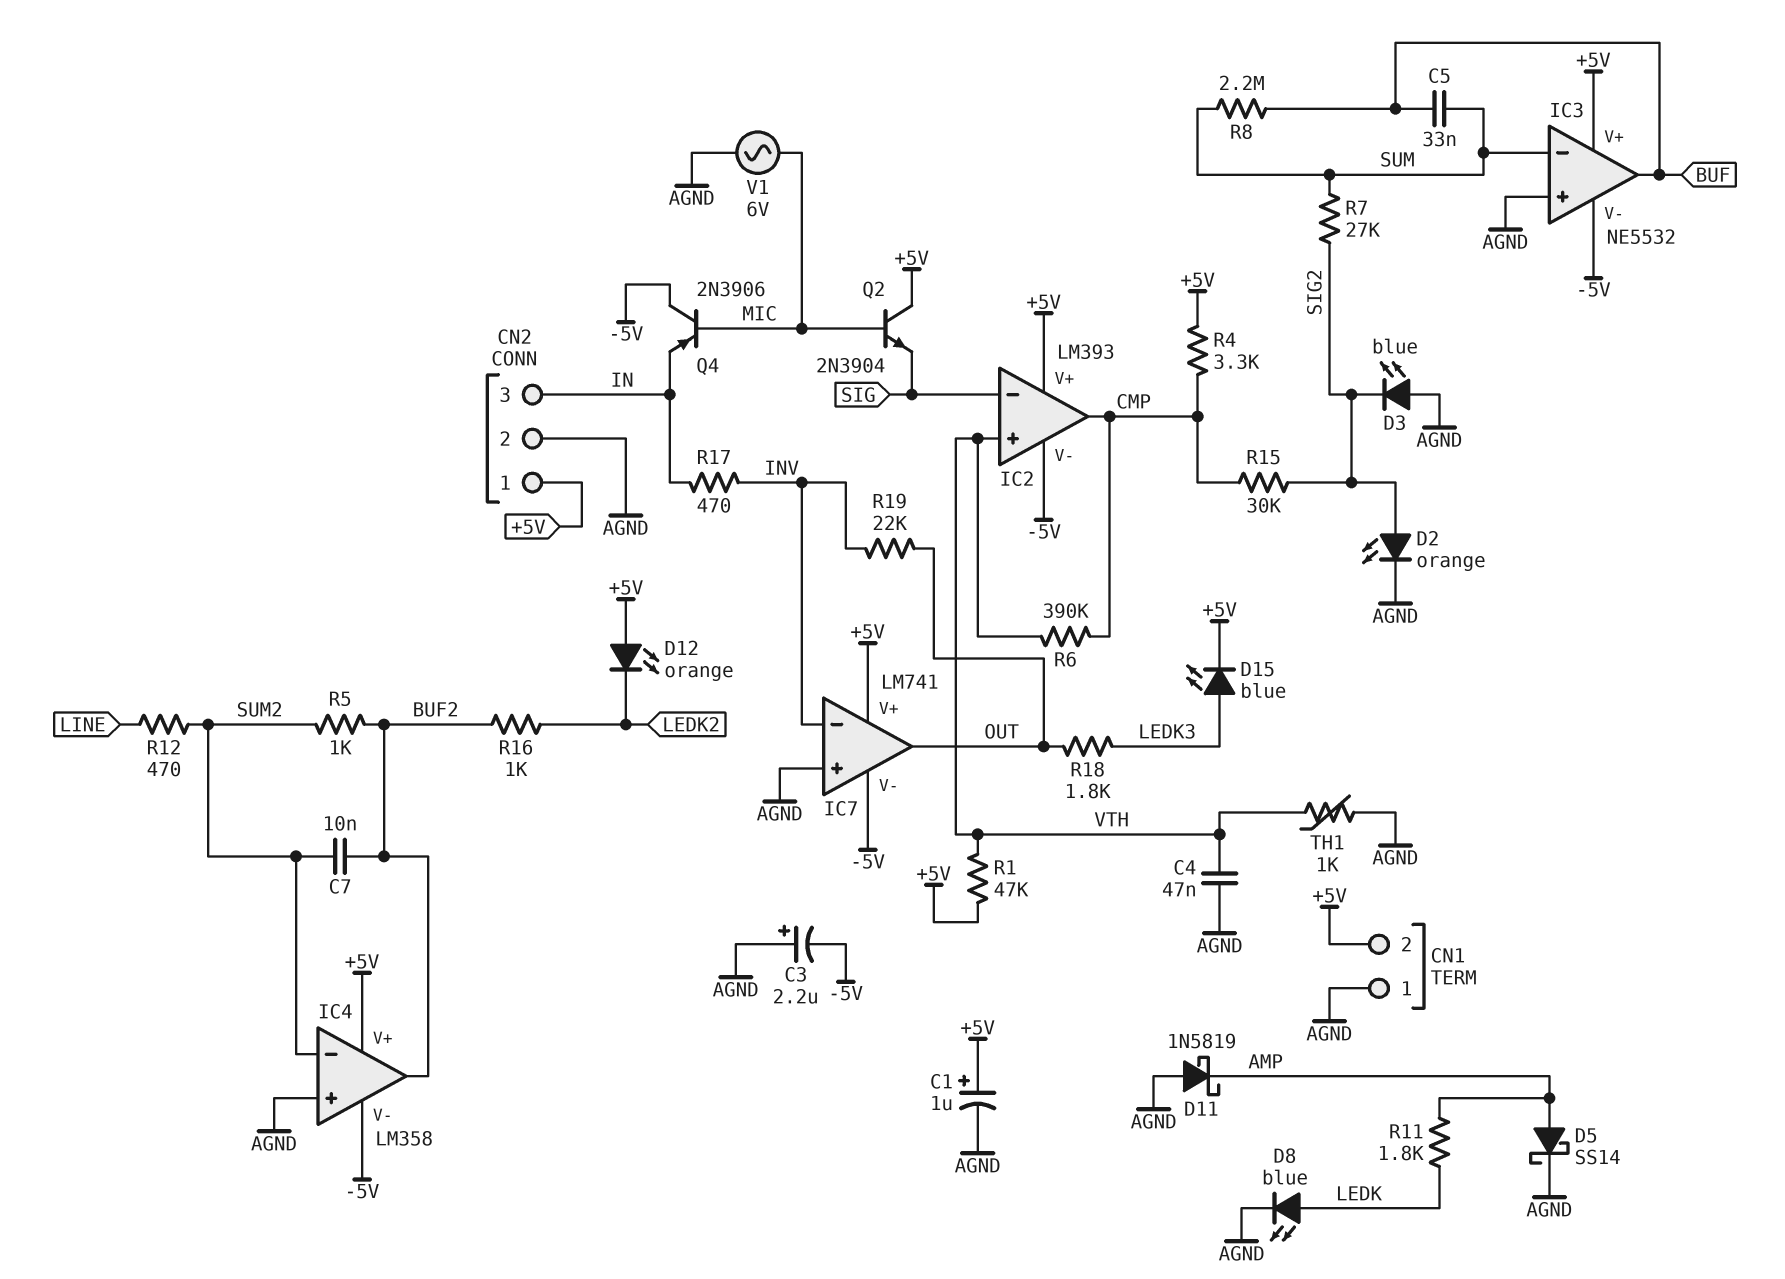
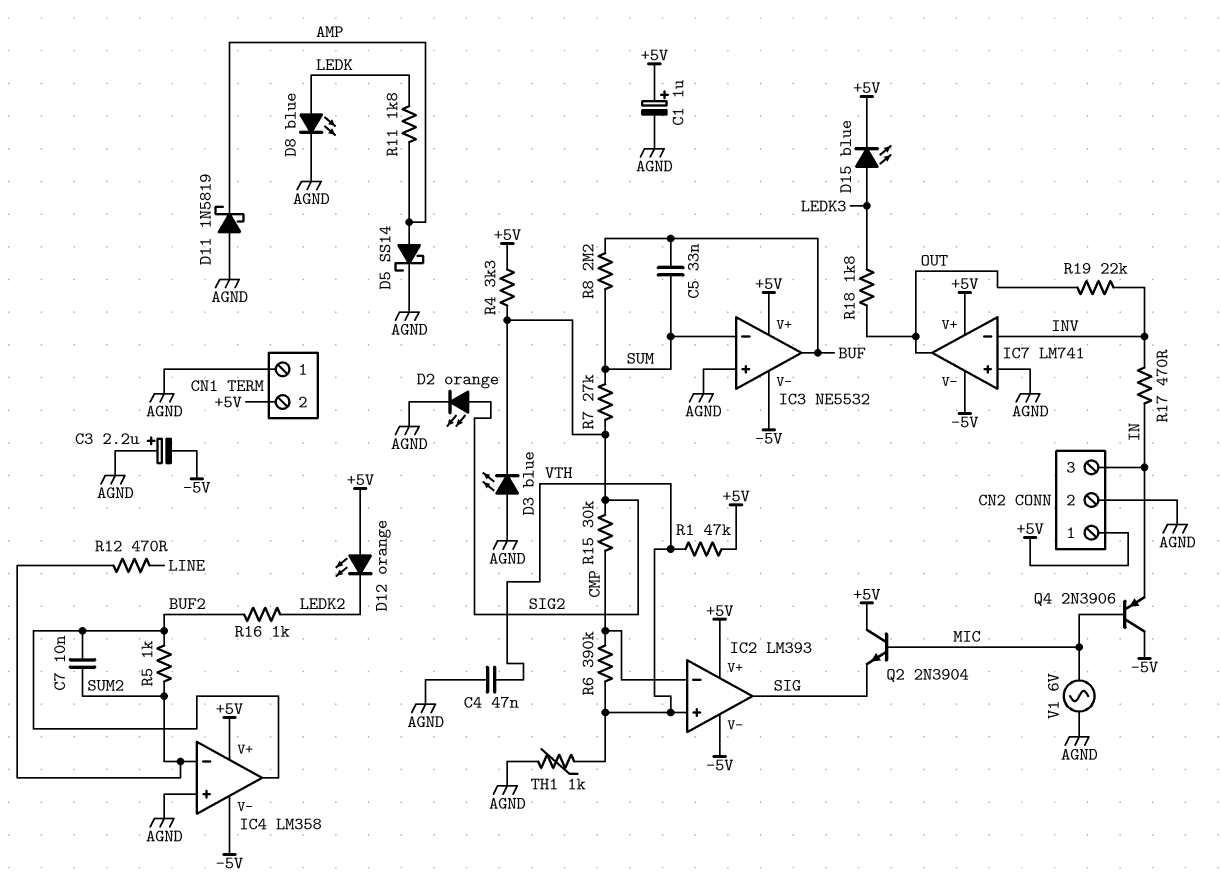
IC2 pin in-: SIG -> CMP
IC2 pin out: CMP -> SIG
R4: 3.3k (+5V, CMP) -> 3.3k (+5V, SIG2)

